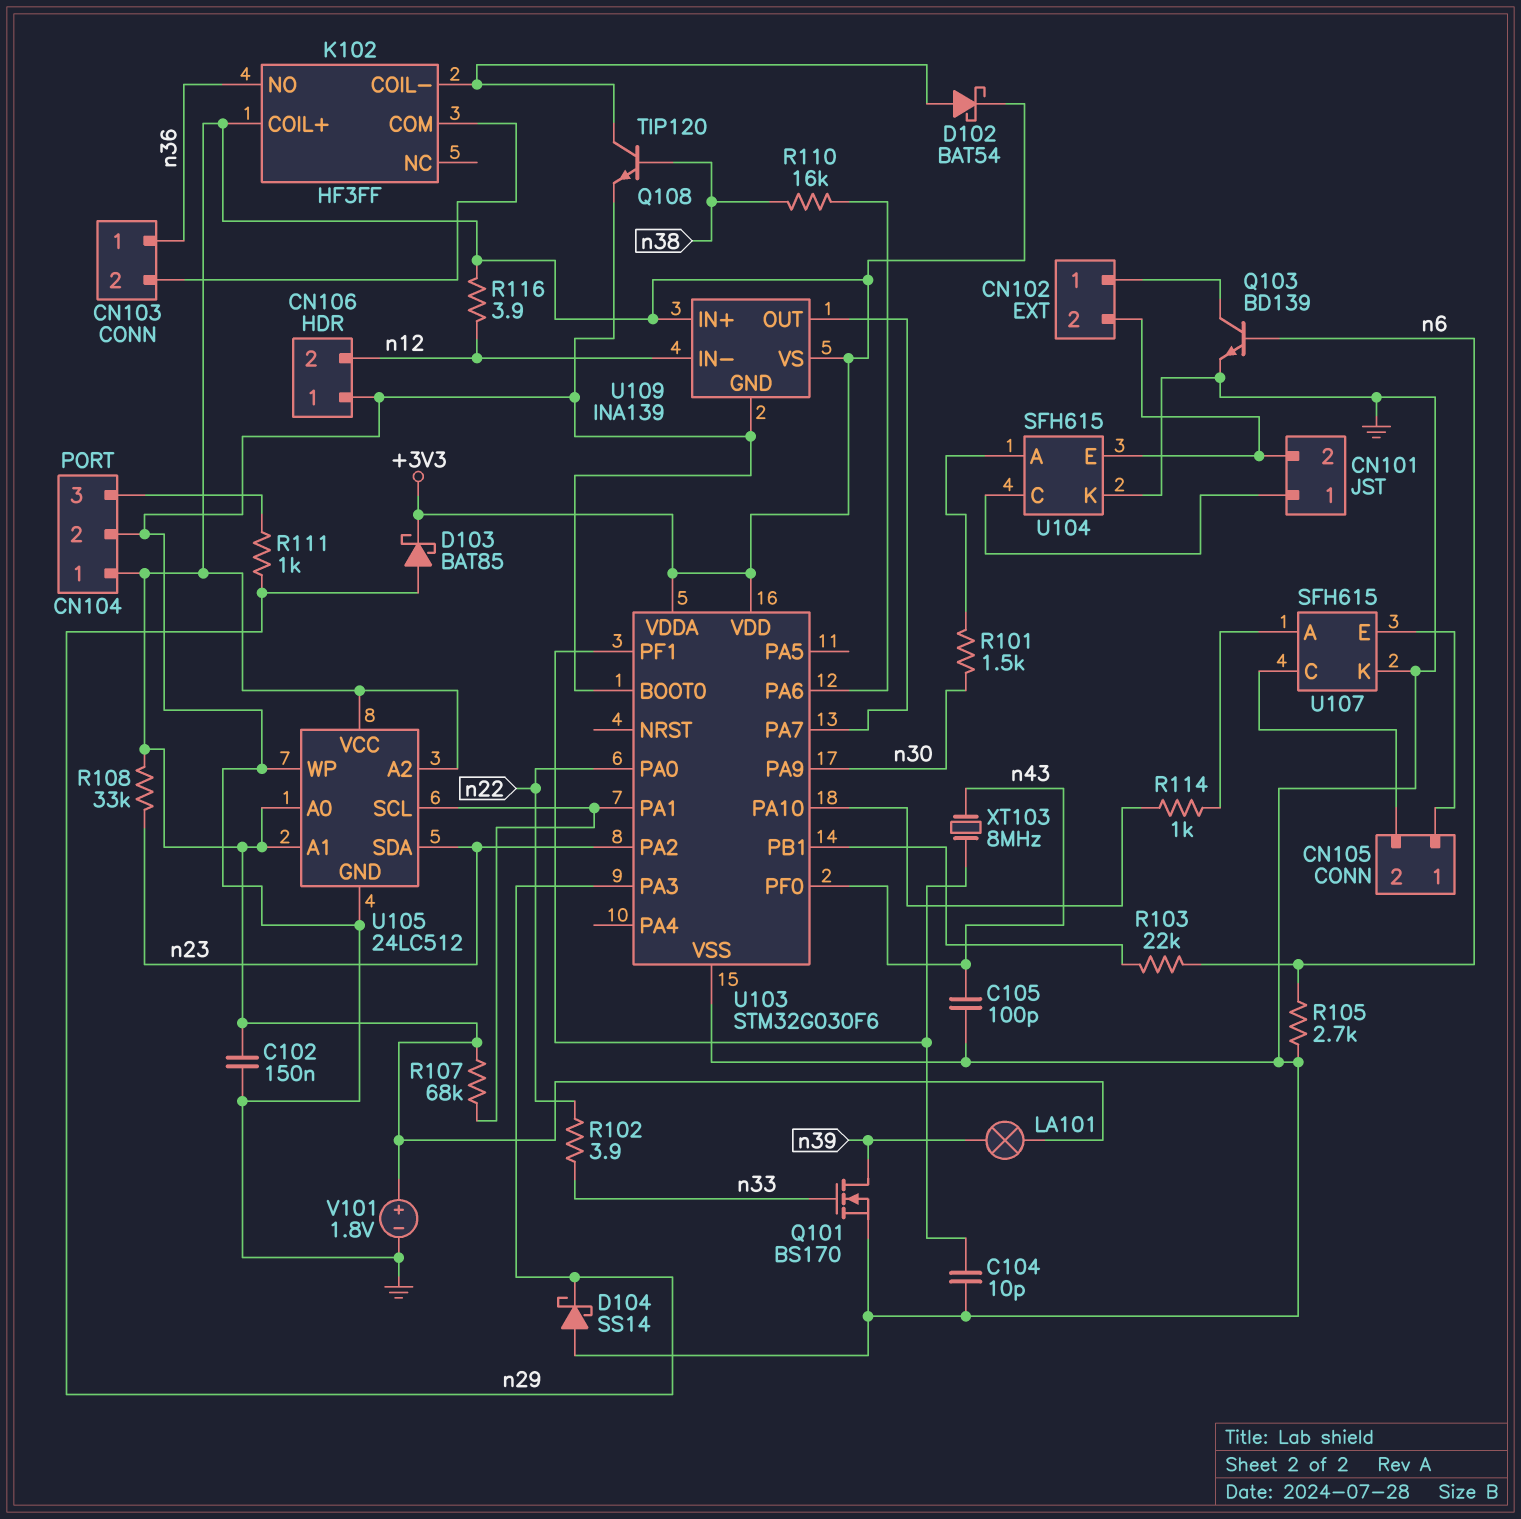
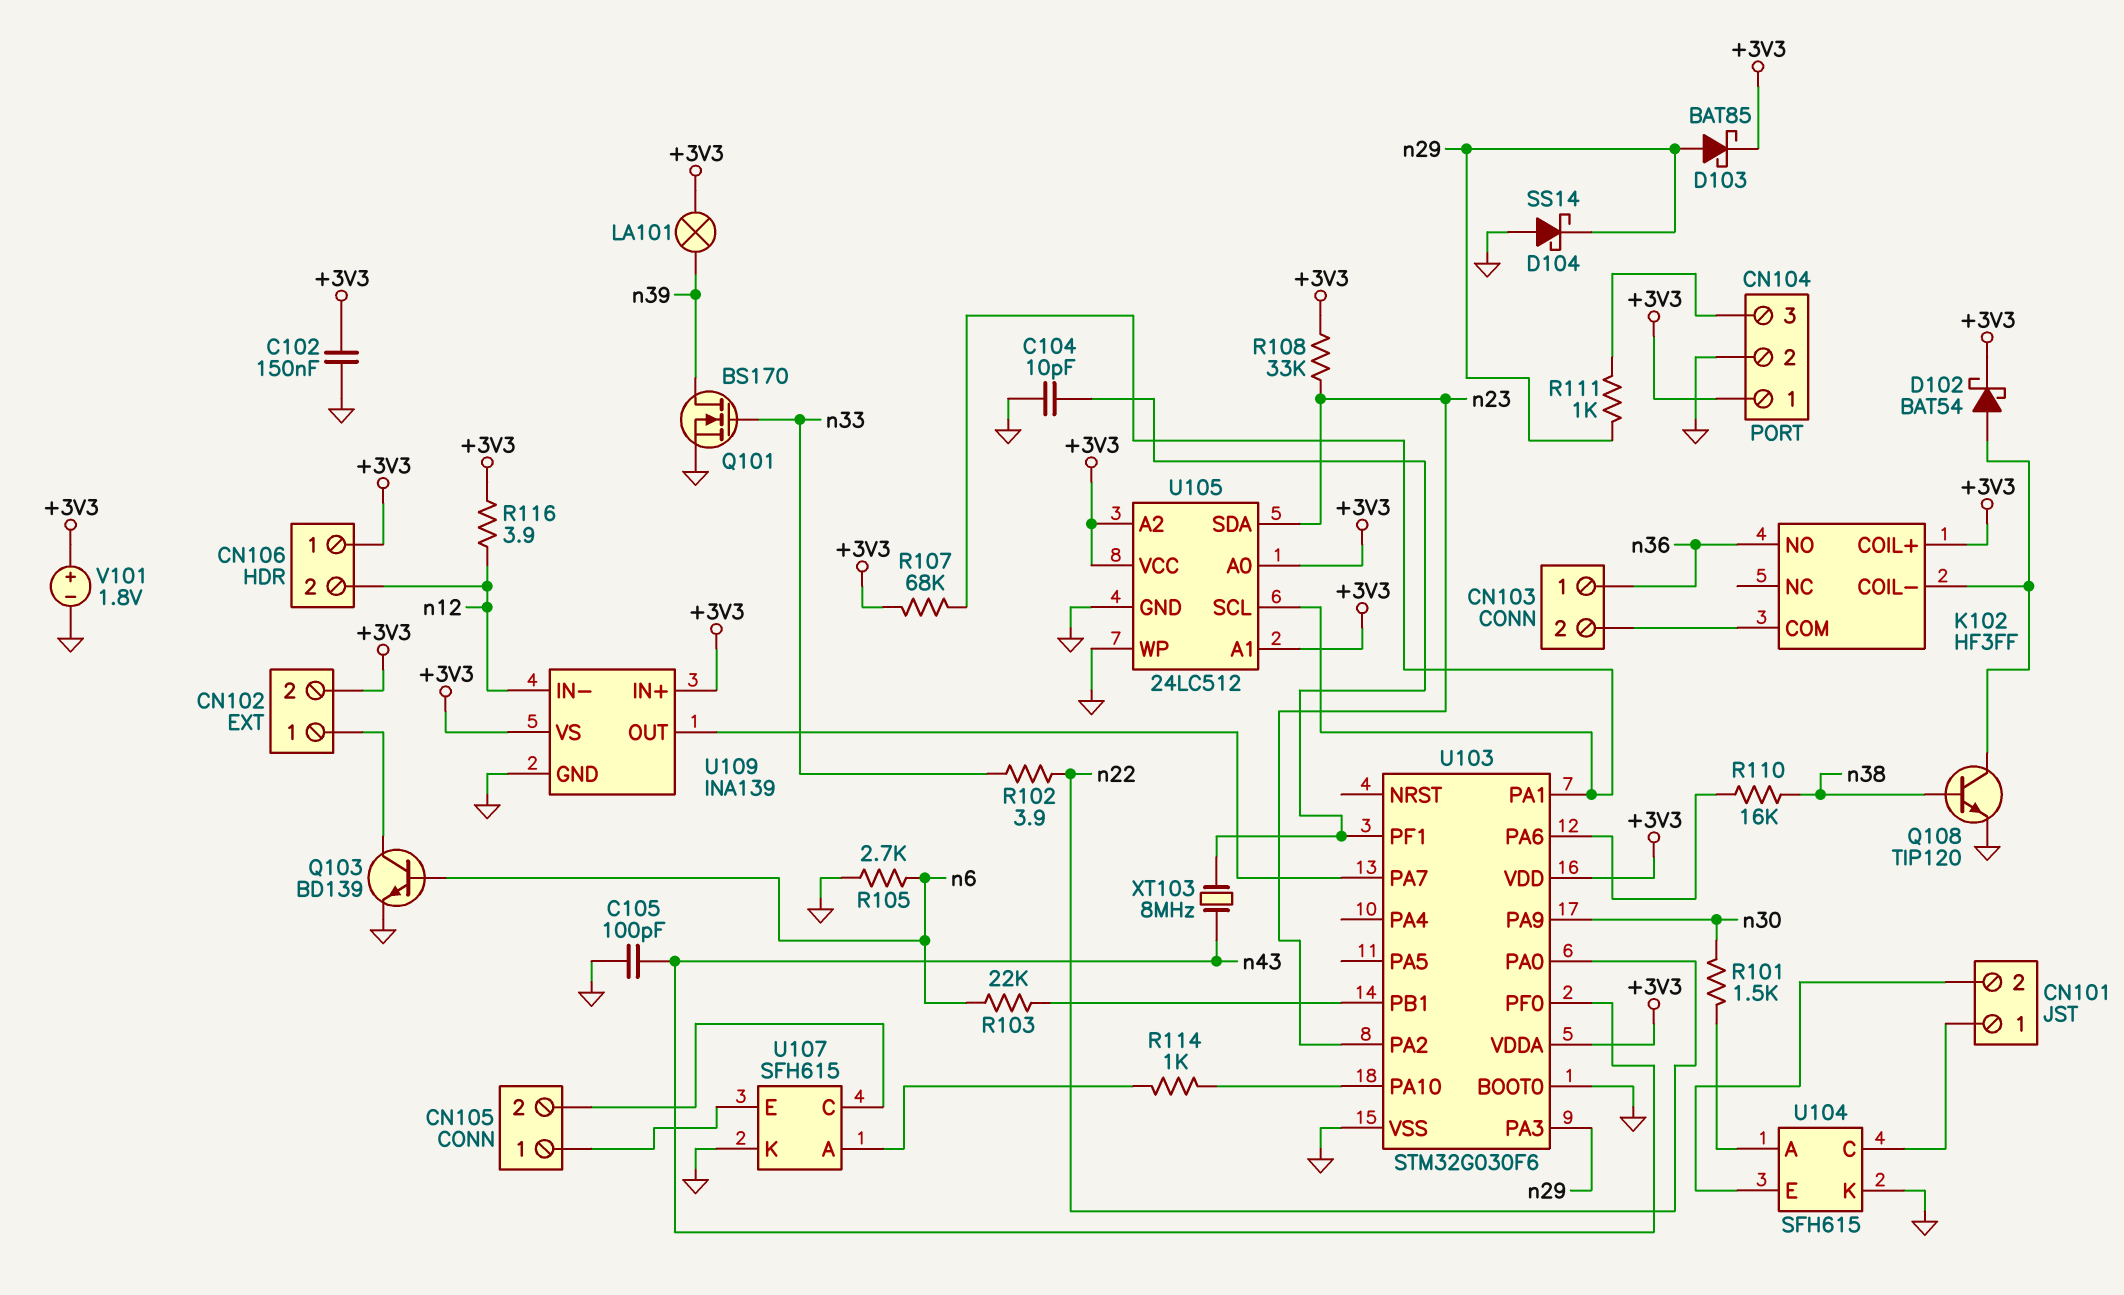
CN102 pin 2: CN101/2 -> +3V3
CN106 pin 1: GND -> +3V3

